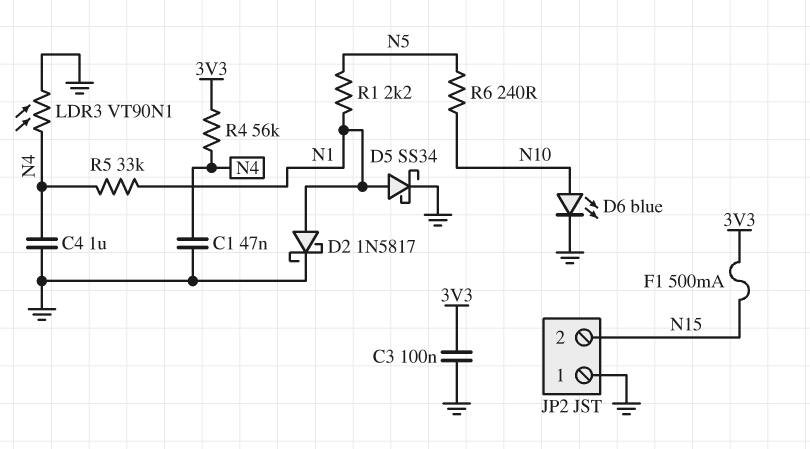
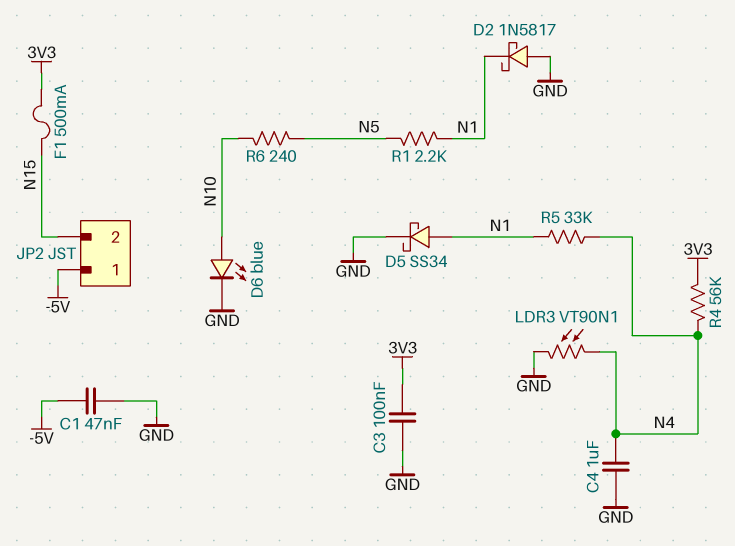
C1: 47nF (GND, N4) -> 47nF (-5V, GND)
D2: schottky 1N5817 (A N1, K GND) -> schottky 1N5817 (A GND, K N1)
JP2 pin 1: GND -> -5V

